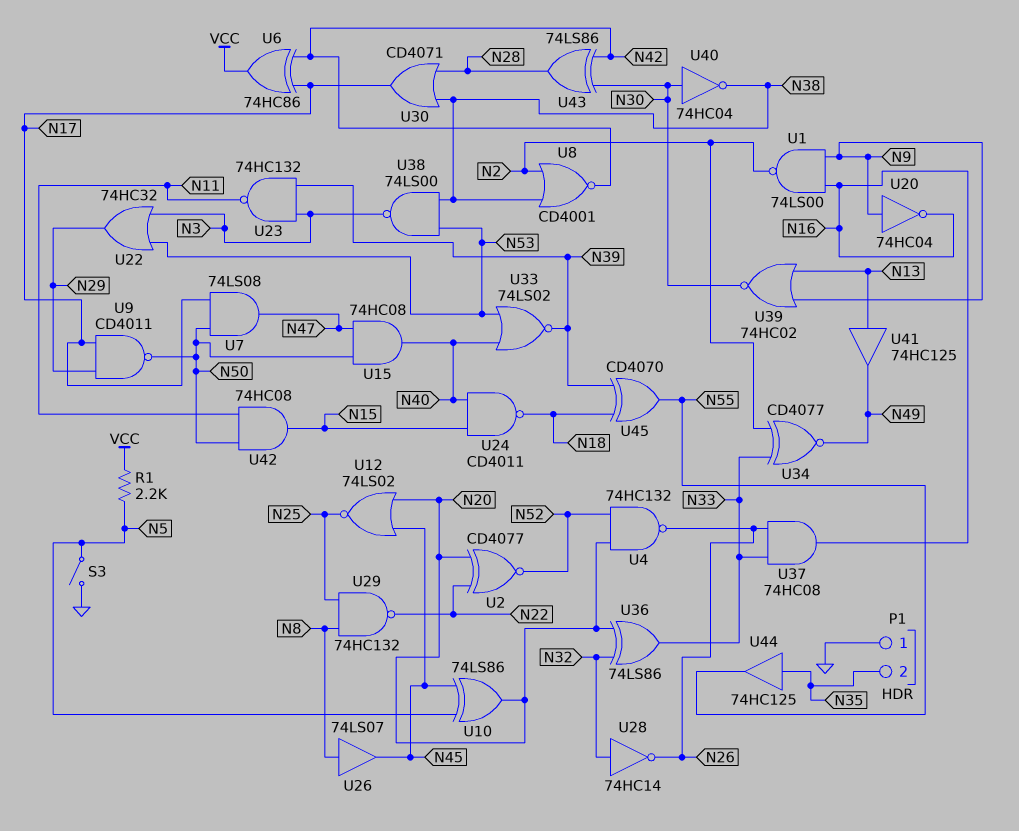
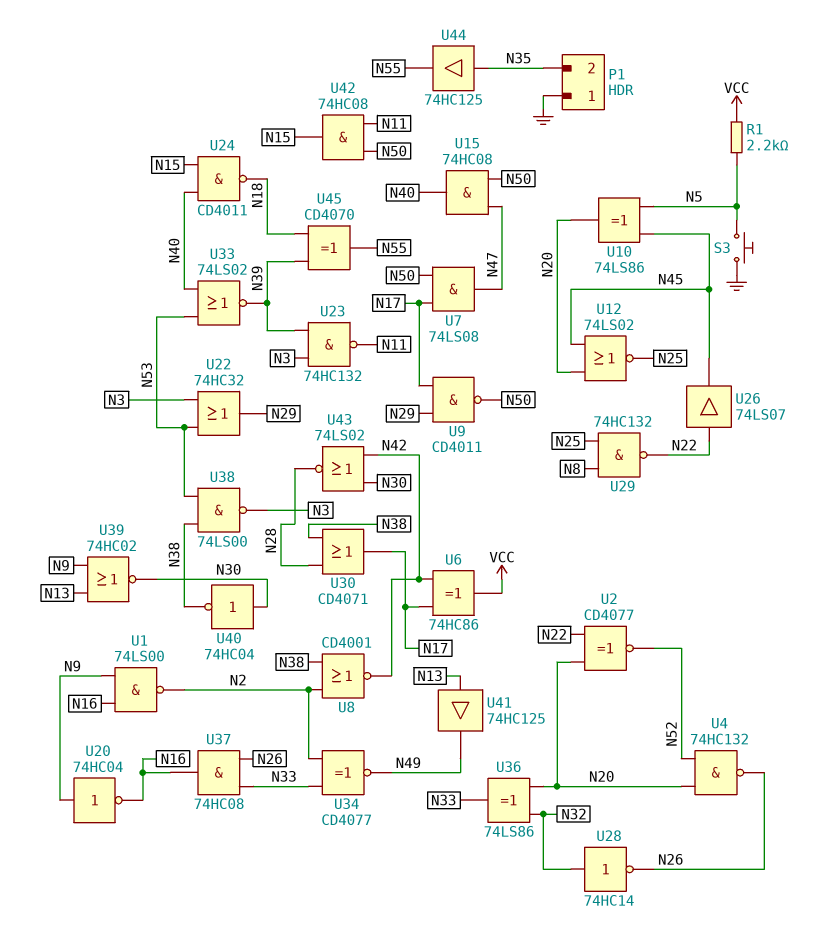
S3: switch (GND, N5) -> button (GND, N5)
U26: buffer 74LS07 (in N8, out N45) -> buffer 74LS07 (in N22, out N45)
U43: XOR 74LS86 (in N30, in N42, out N28) -> NOR 74LS02 (in N30, in N42, out N28)

